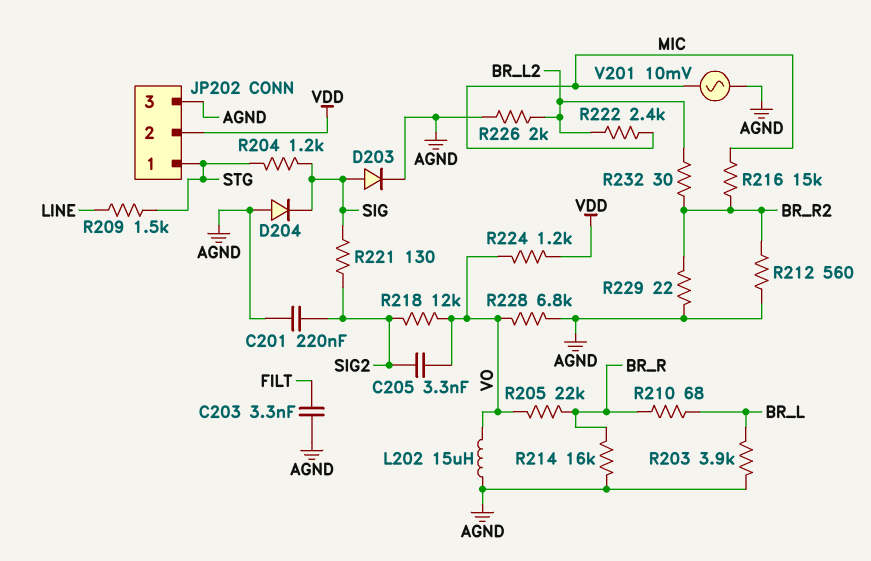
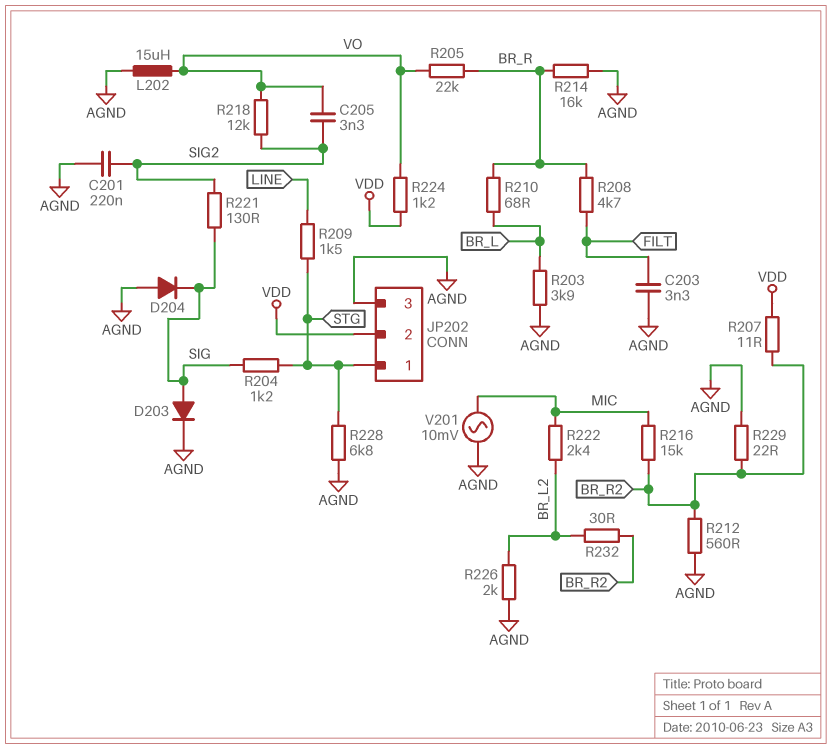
R207: none -> 11 (BR_R2, VDD)
R208: none -> 4.7k (BR_R, FILT)
R228: 6.8k (AGND, VO) -> 6.8k (AGND, STG)

